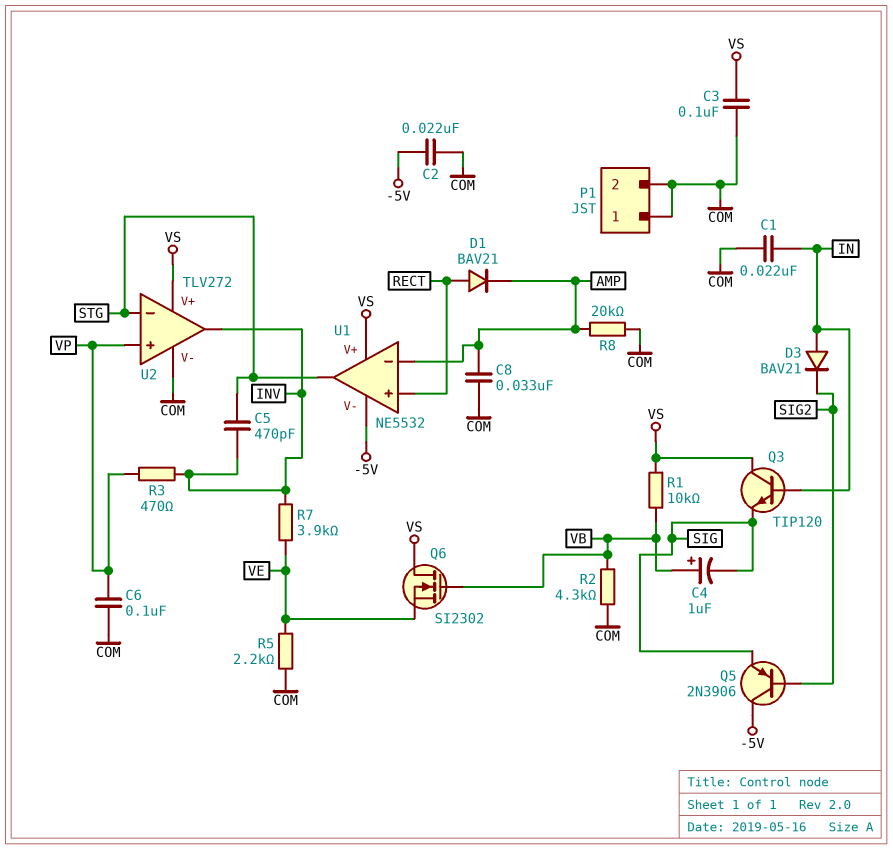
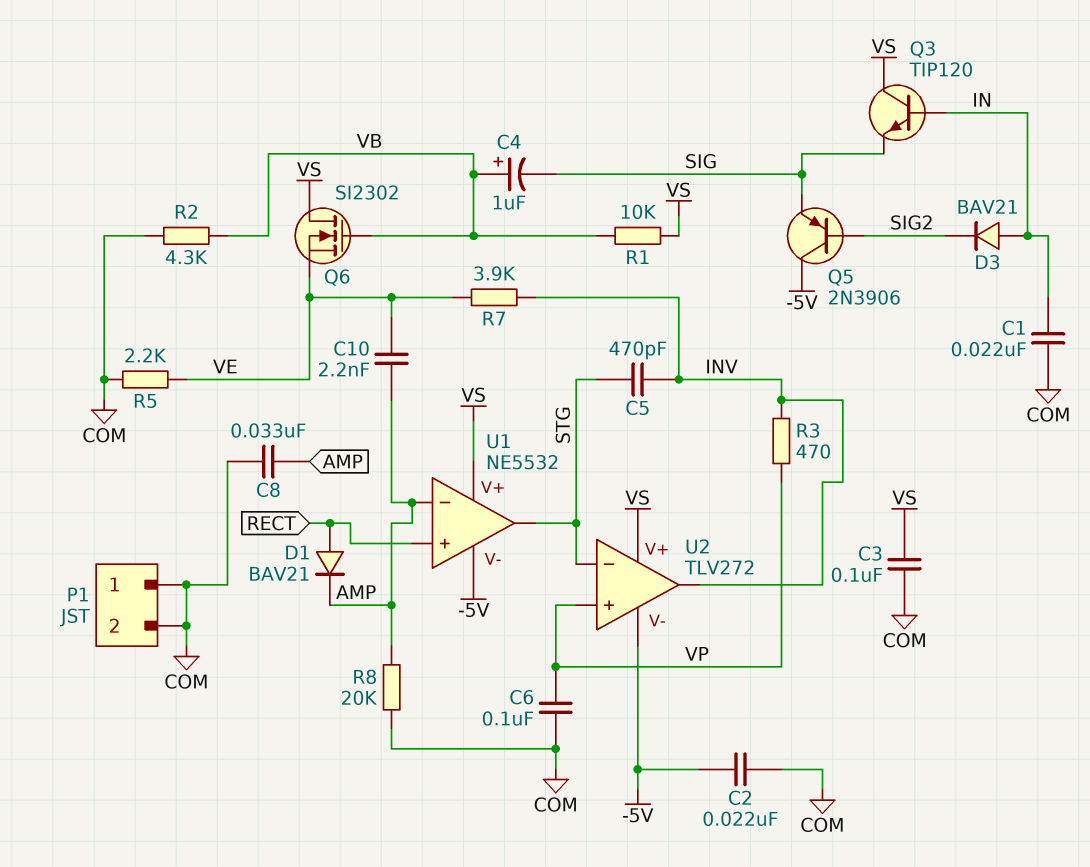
C10: none -> 2.2nF (AMP, VE)
U2 pin V-: COM -> -5V

